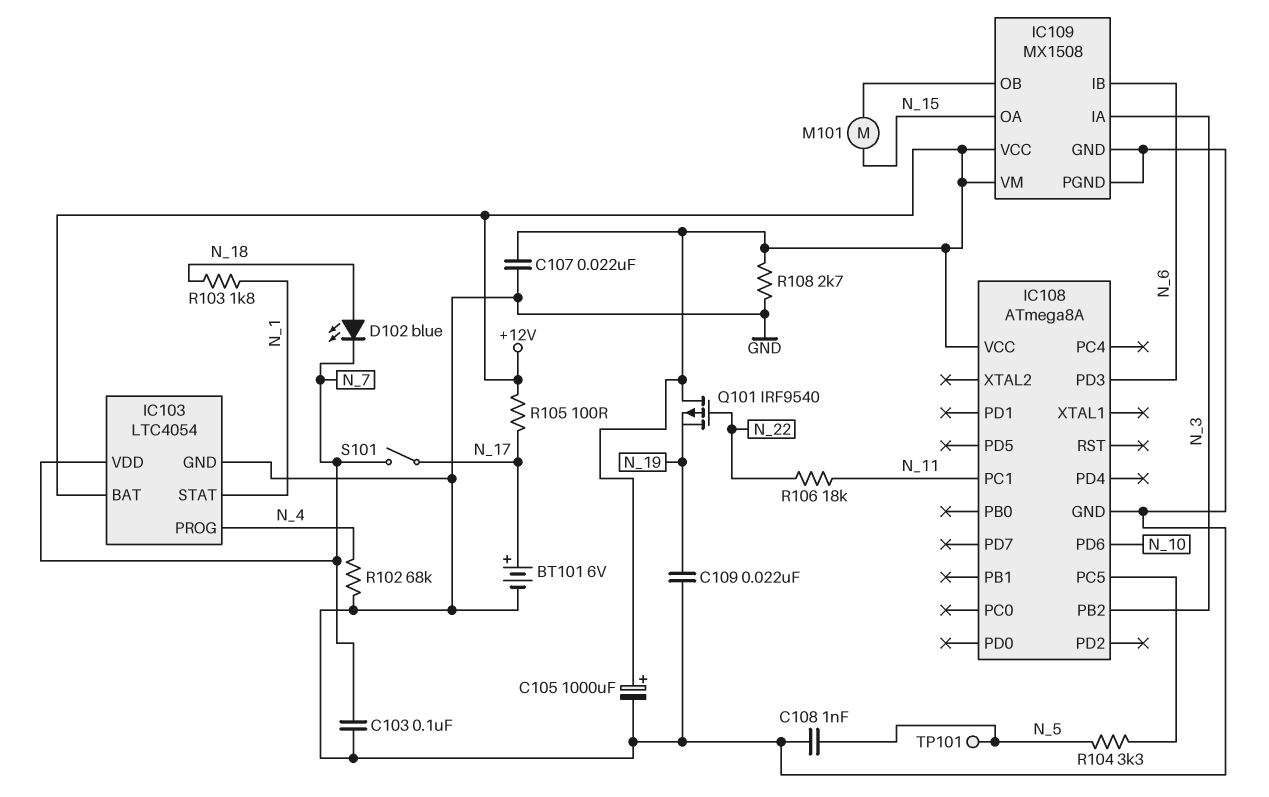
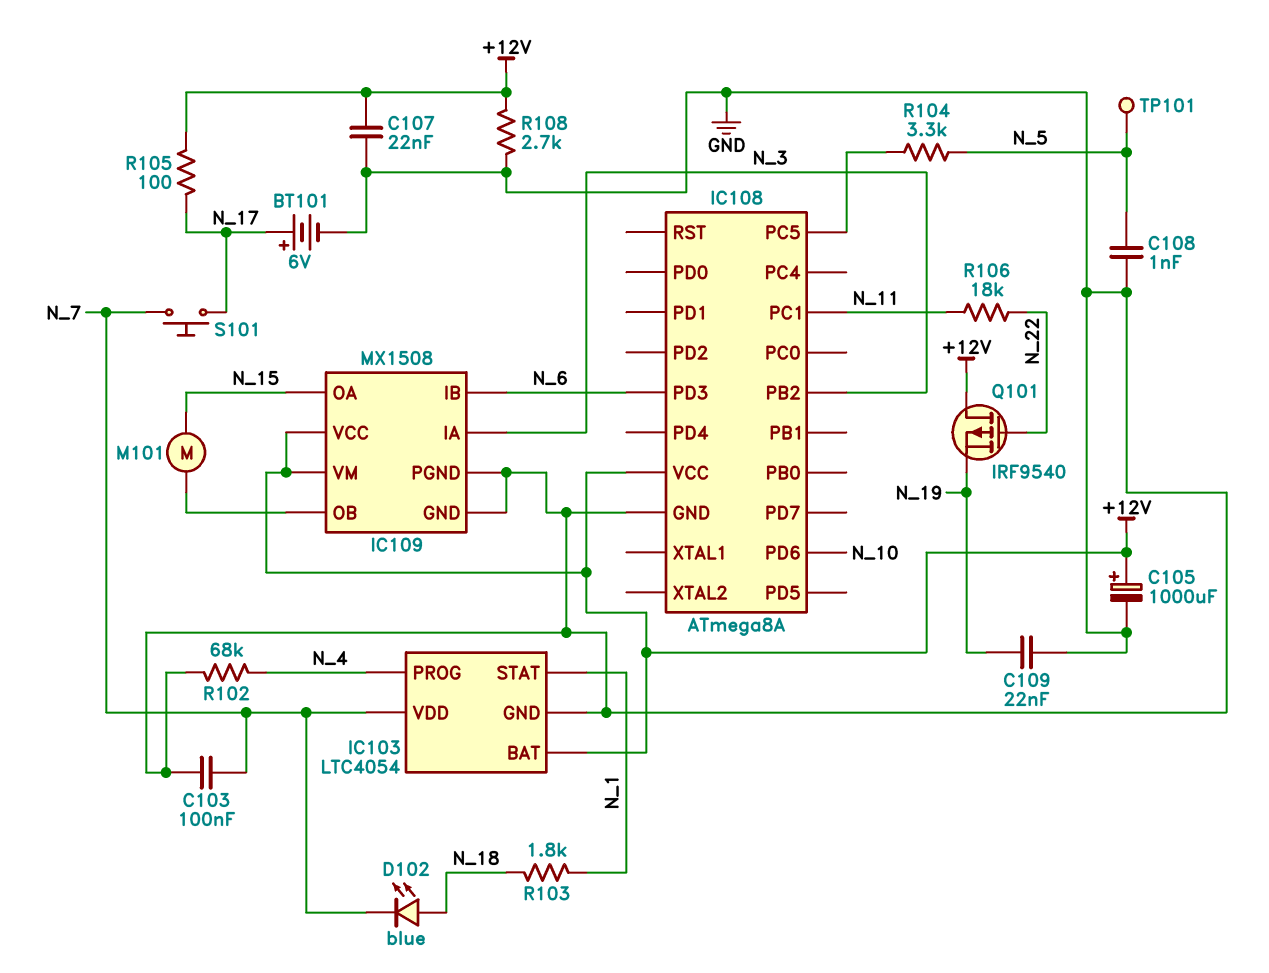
S101: switch (N_7, N_17) -> button (N_7, N_17)

